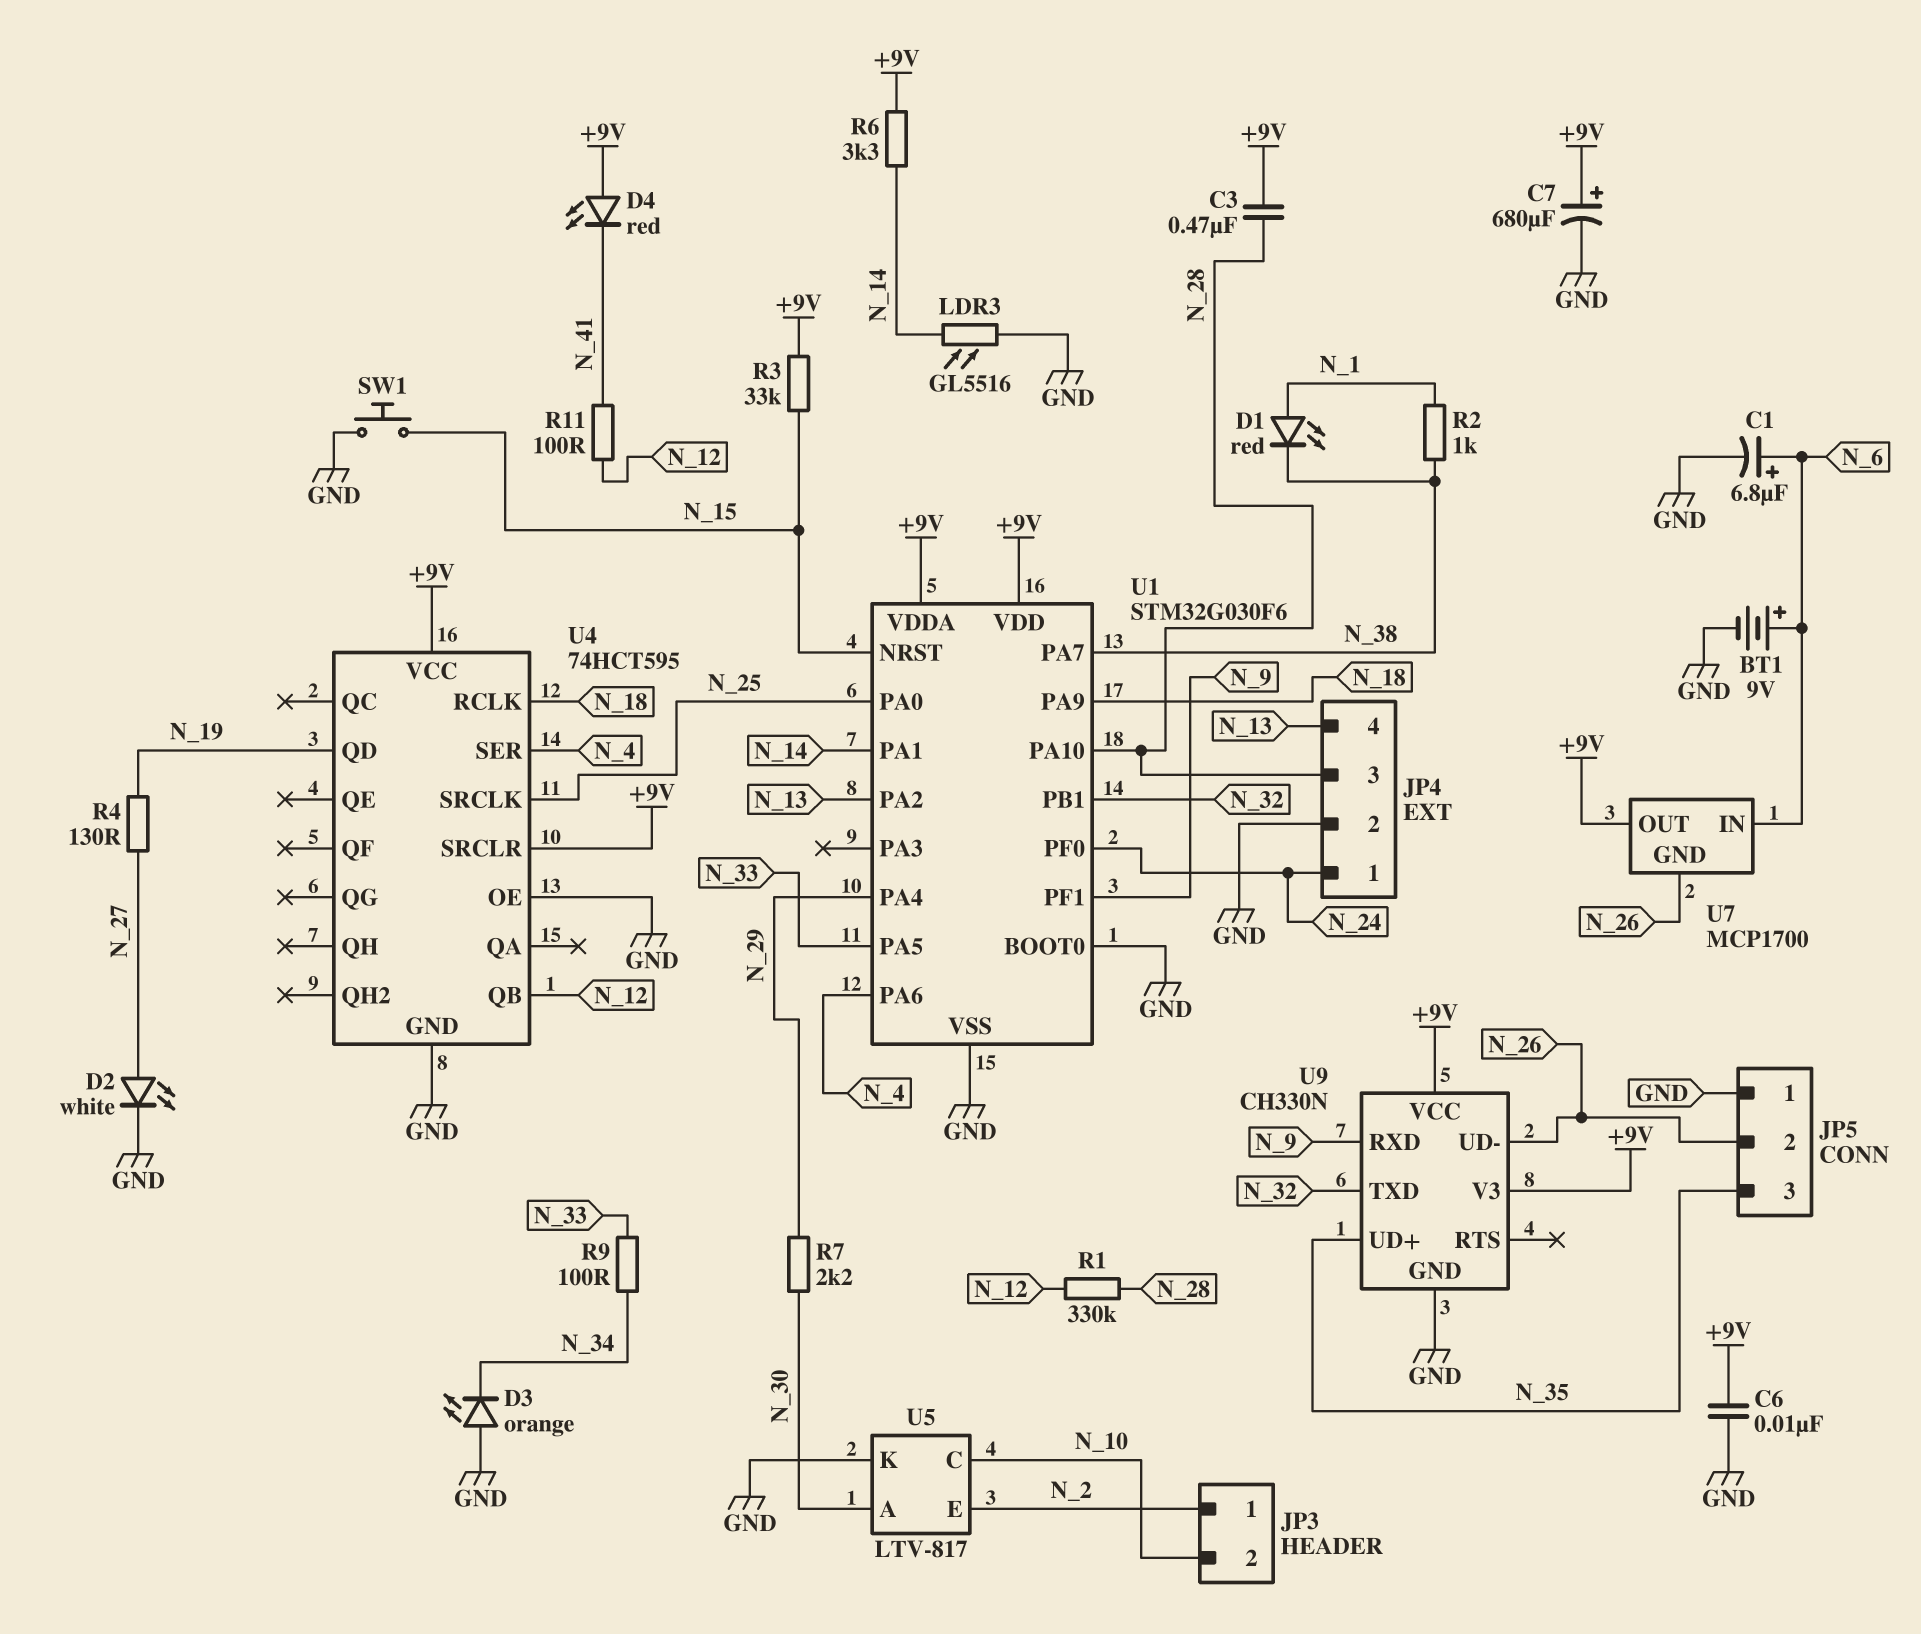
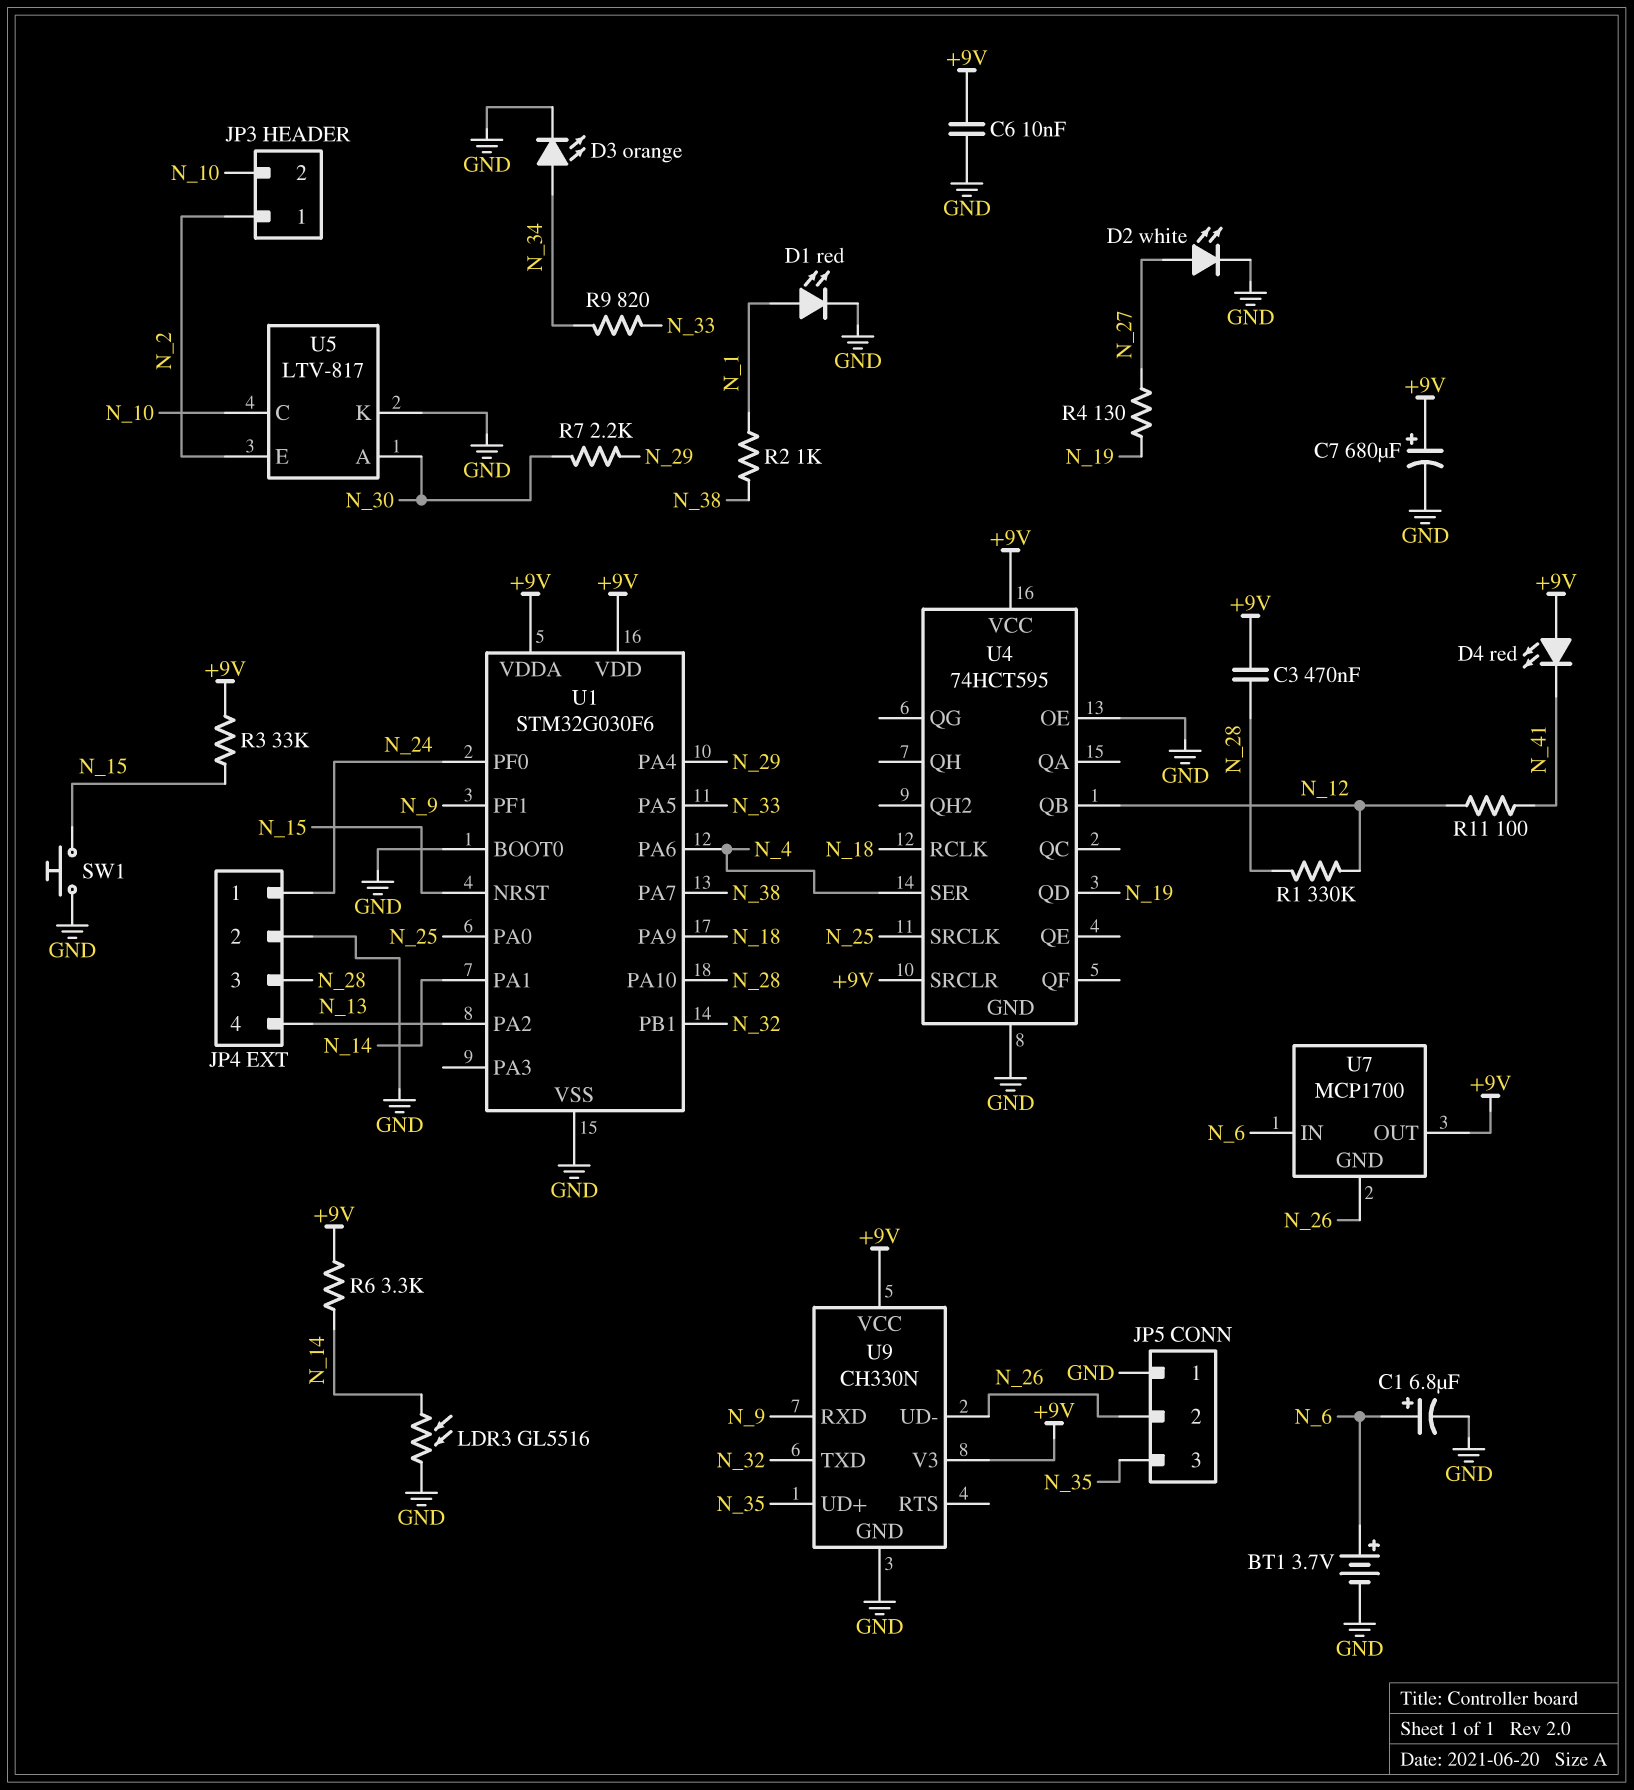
BT1: 9V (plus N_6, minus GND) -> 3.7V (plus N_6, minus GND)
D1: LED red (A N_1, K N_38) -> LED red (A N_1, K GND)
D3: LED orange (A GND, K N_34) -> LED orange (A N_34, K GND)
R9: 100 (N_33, N_34) -> 820 (N_33, N_34)

